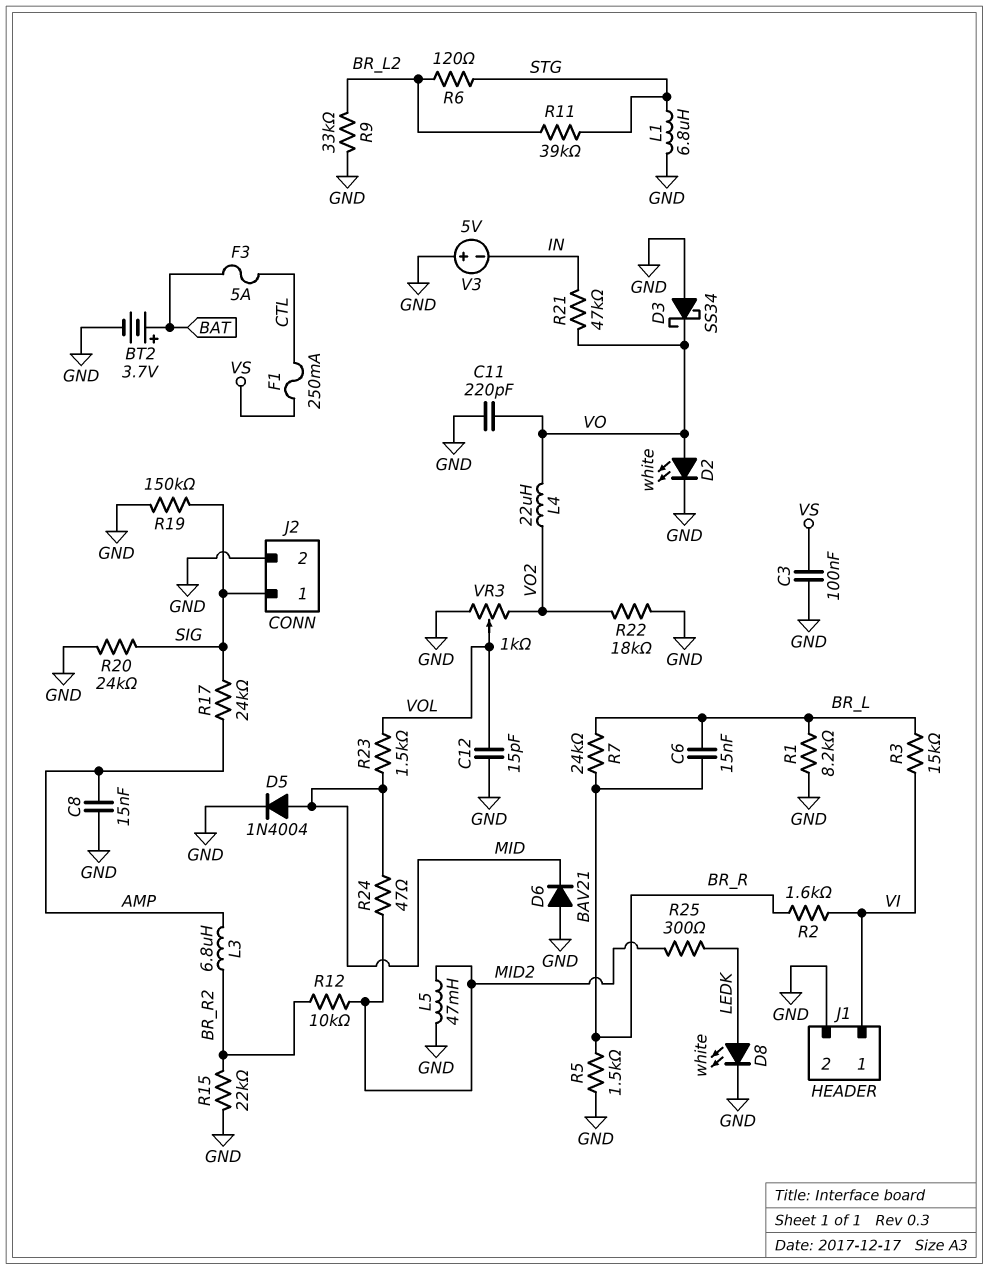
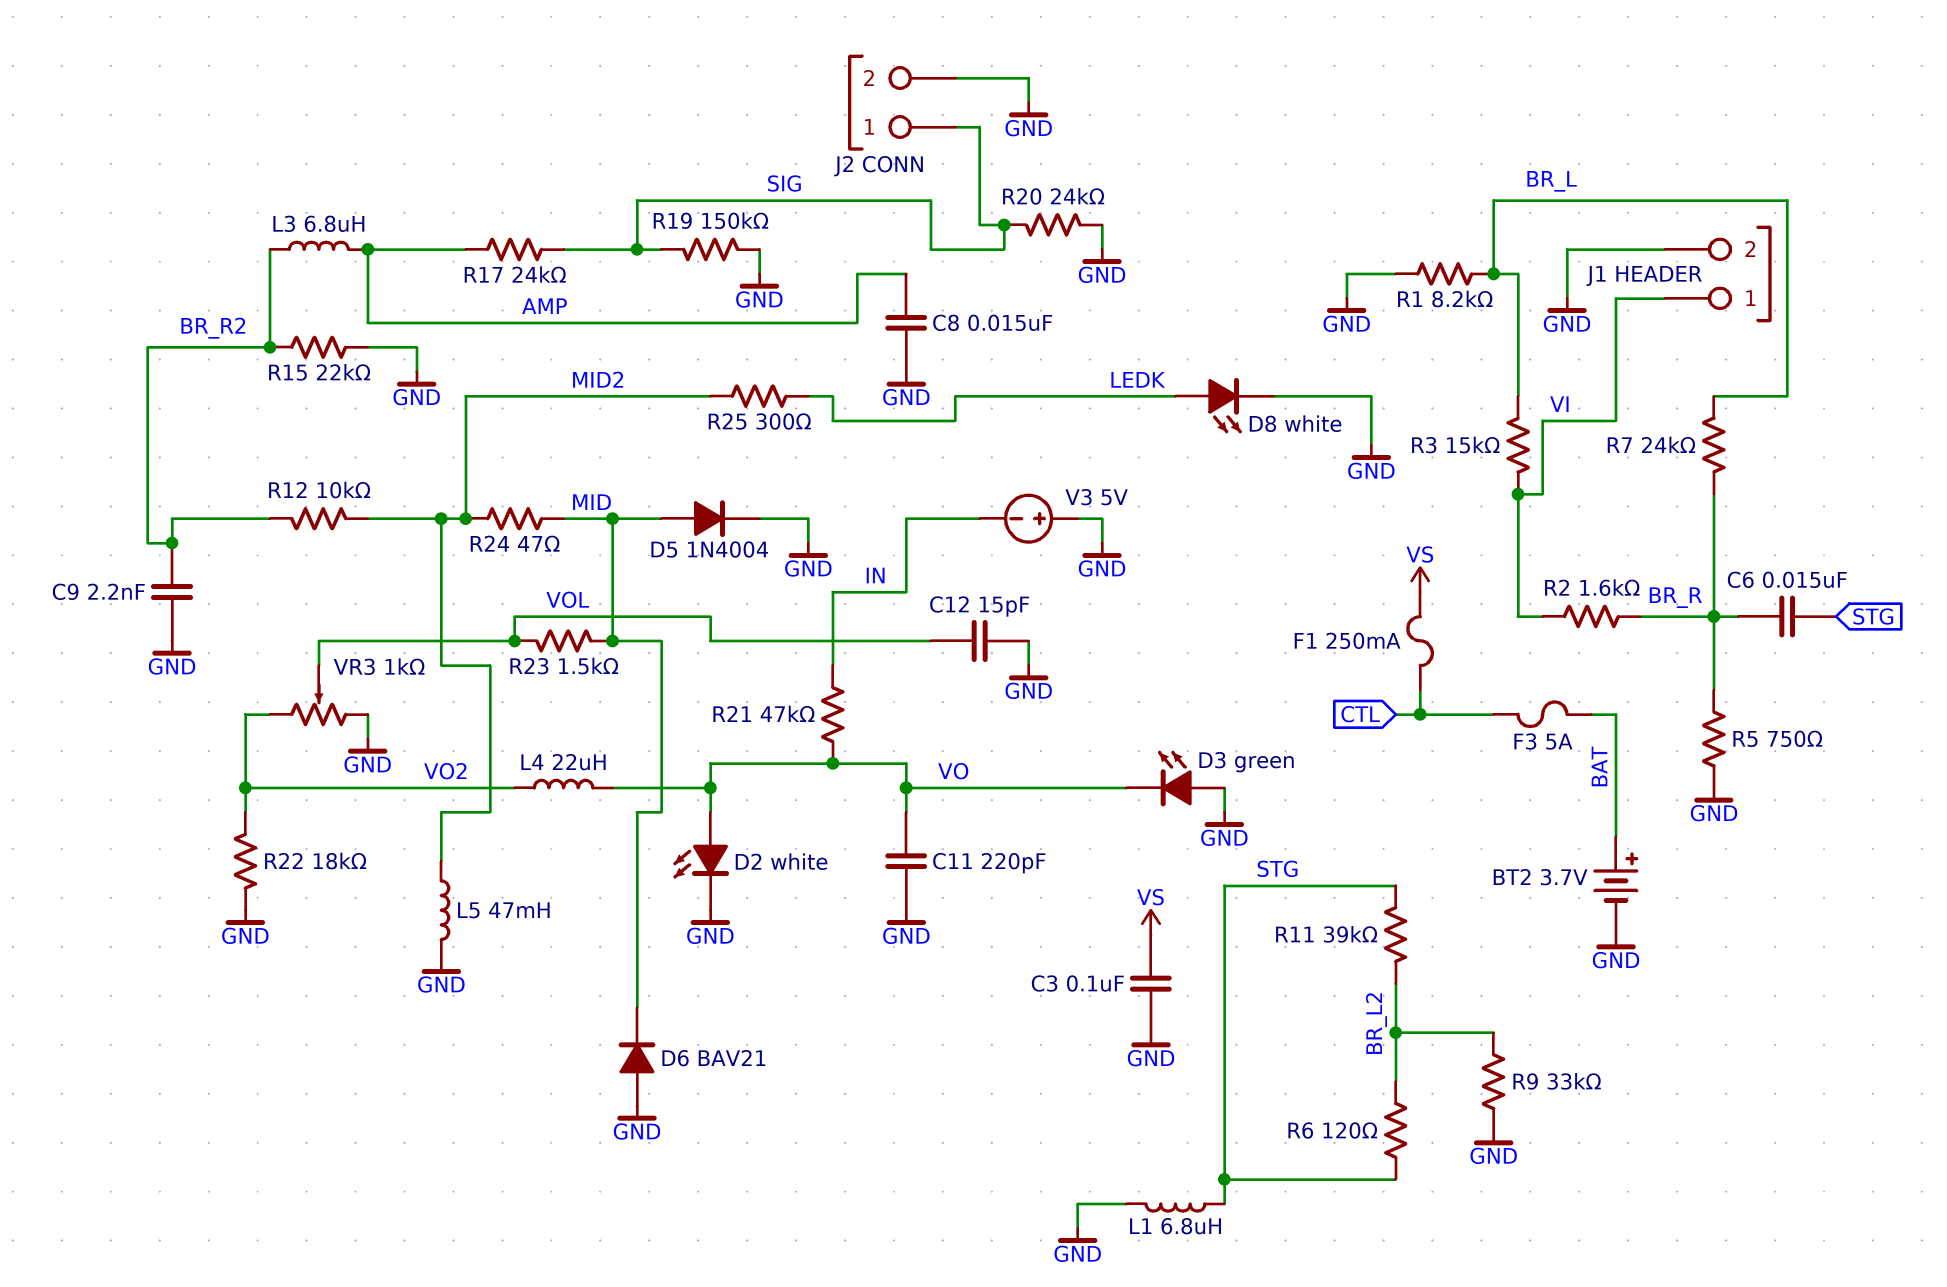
C6: 15nF (BR_L, BR_R) -> 15nF (BR_R, STG)
C9: none -> 2.2nF (BR_R2, GND)
D3: schottky SS34 (A GND, K VO) -> LED green (A GND, K VO)
R5: 1.5k (BR_R, GND) -> 750 (BR_R, GND)

